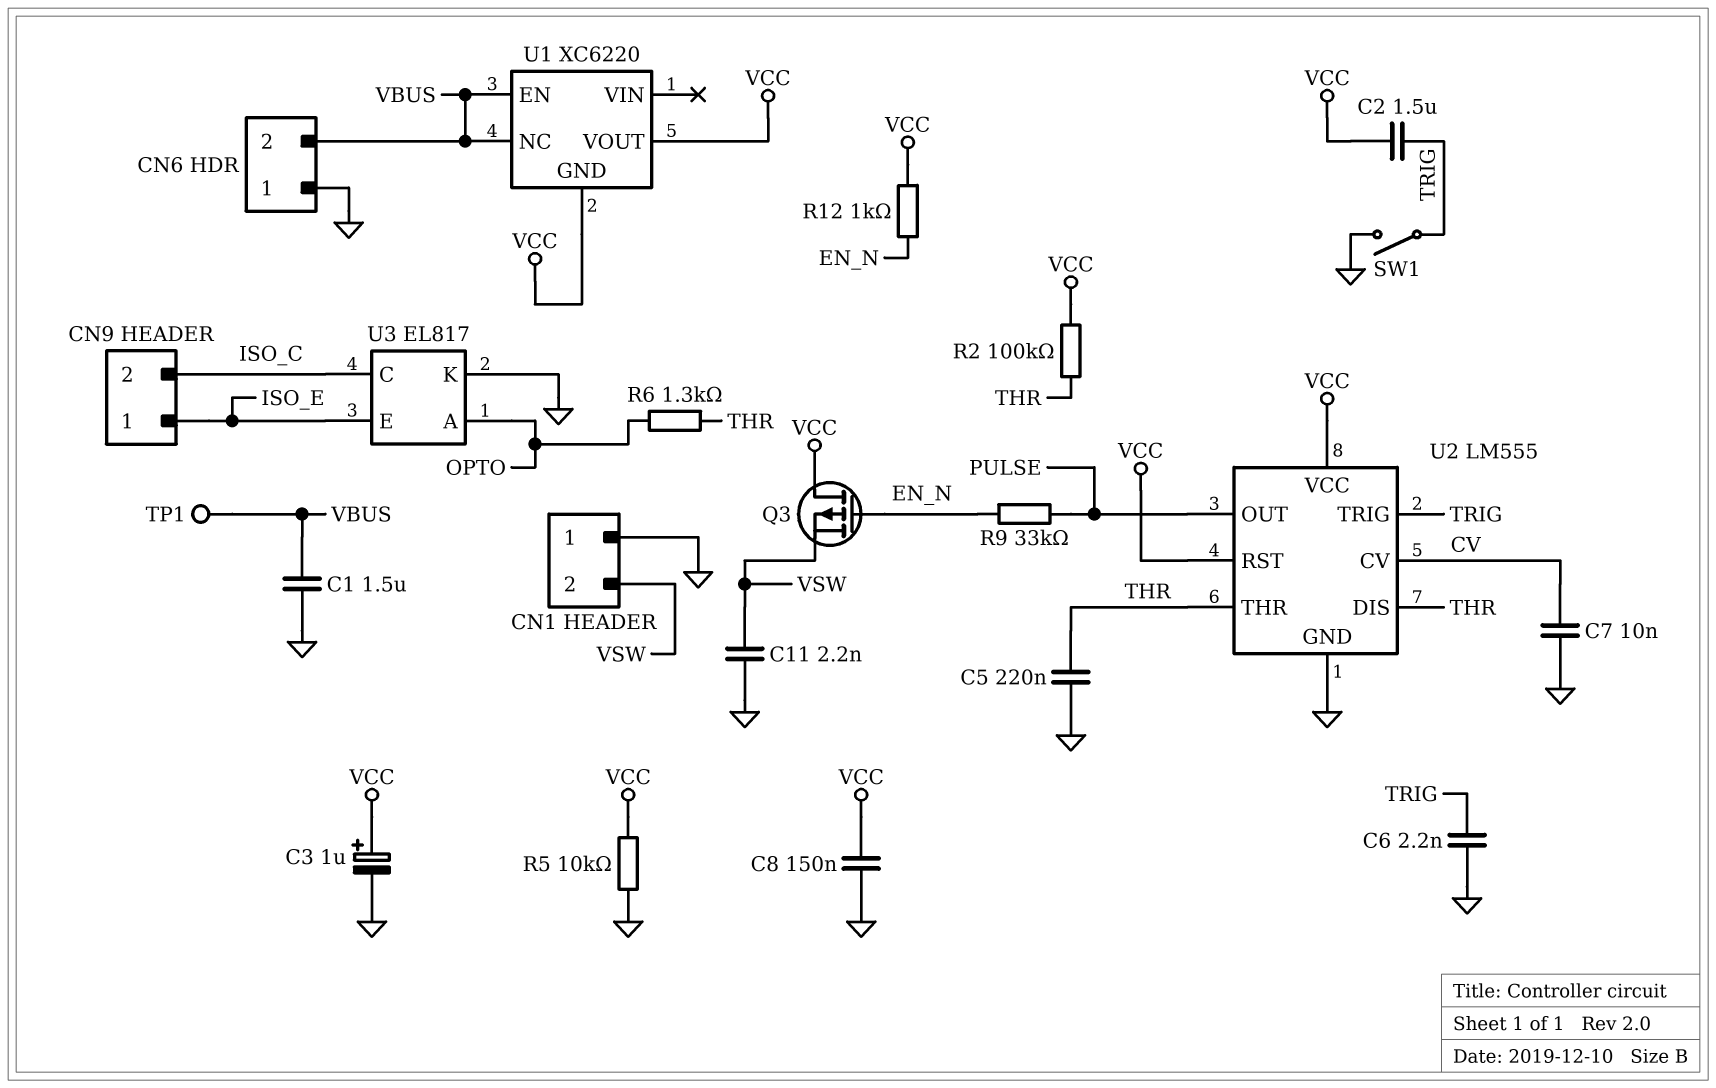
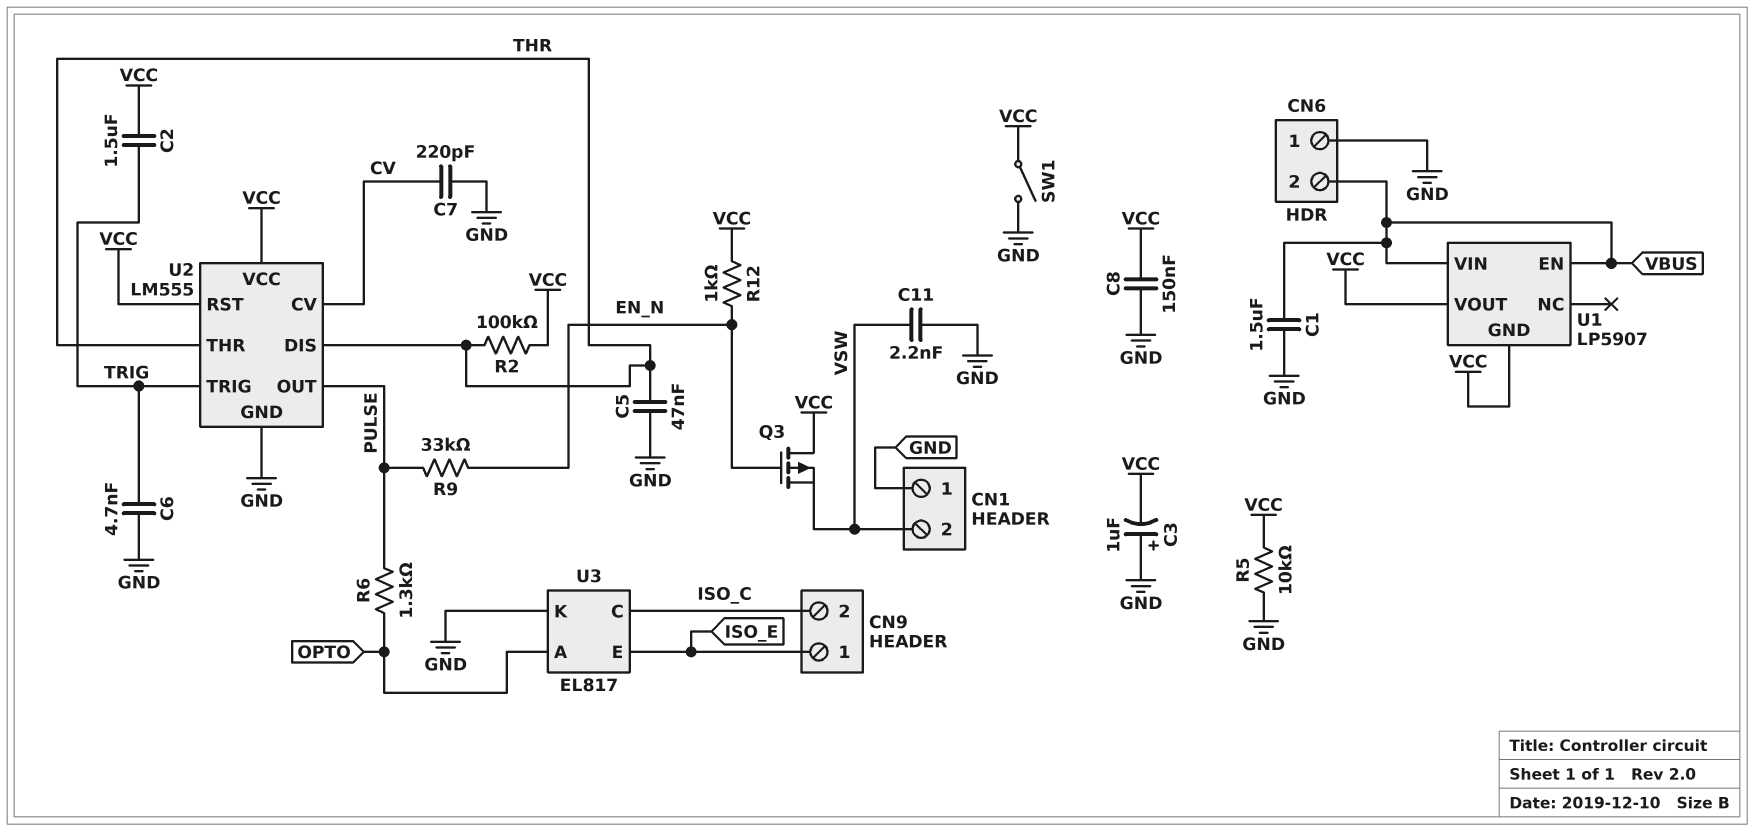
C3: 1uF (plus VCC, minus GND) -> 1uF (plus GND, minus VCC)
C5: 220nF (GND, THR) -> 47nF (GND, THR)
C6: 2.2nF (GND, TRIG) -> 4.7nF (GND, TRIG)
C7: 10nF (CV, GND) -> 220pF (CV, GND)
R6: 1.3k (OPTO, THR) -> 1.3k (OPTO, PULSE)
SW1: switch (GND, TRIG) -> switch (GND, VCC)
TP1: test point (VBUS) -> none
U1: XC6220 -> LP5907
U1 pin NC: VBUS -> none
U1 pin VIN: none -> VBUS

